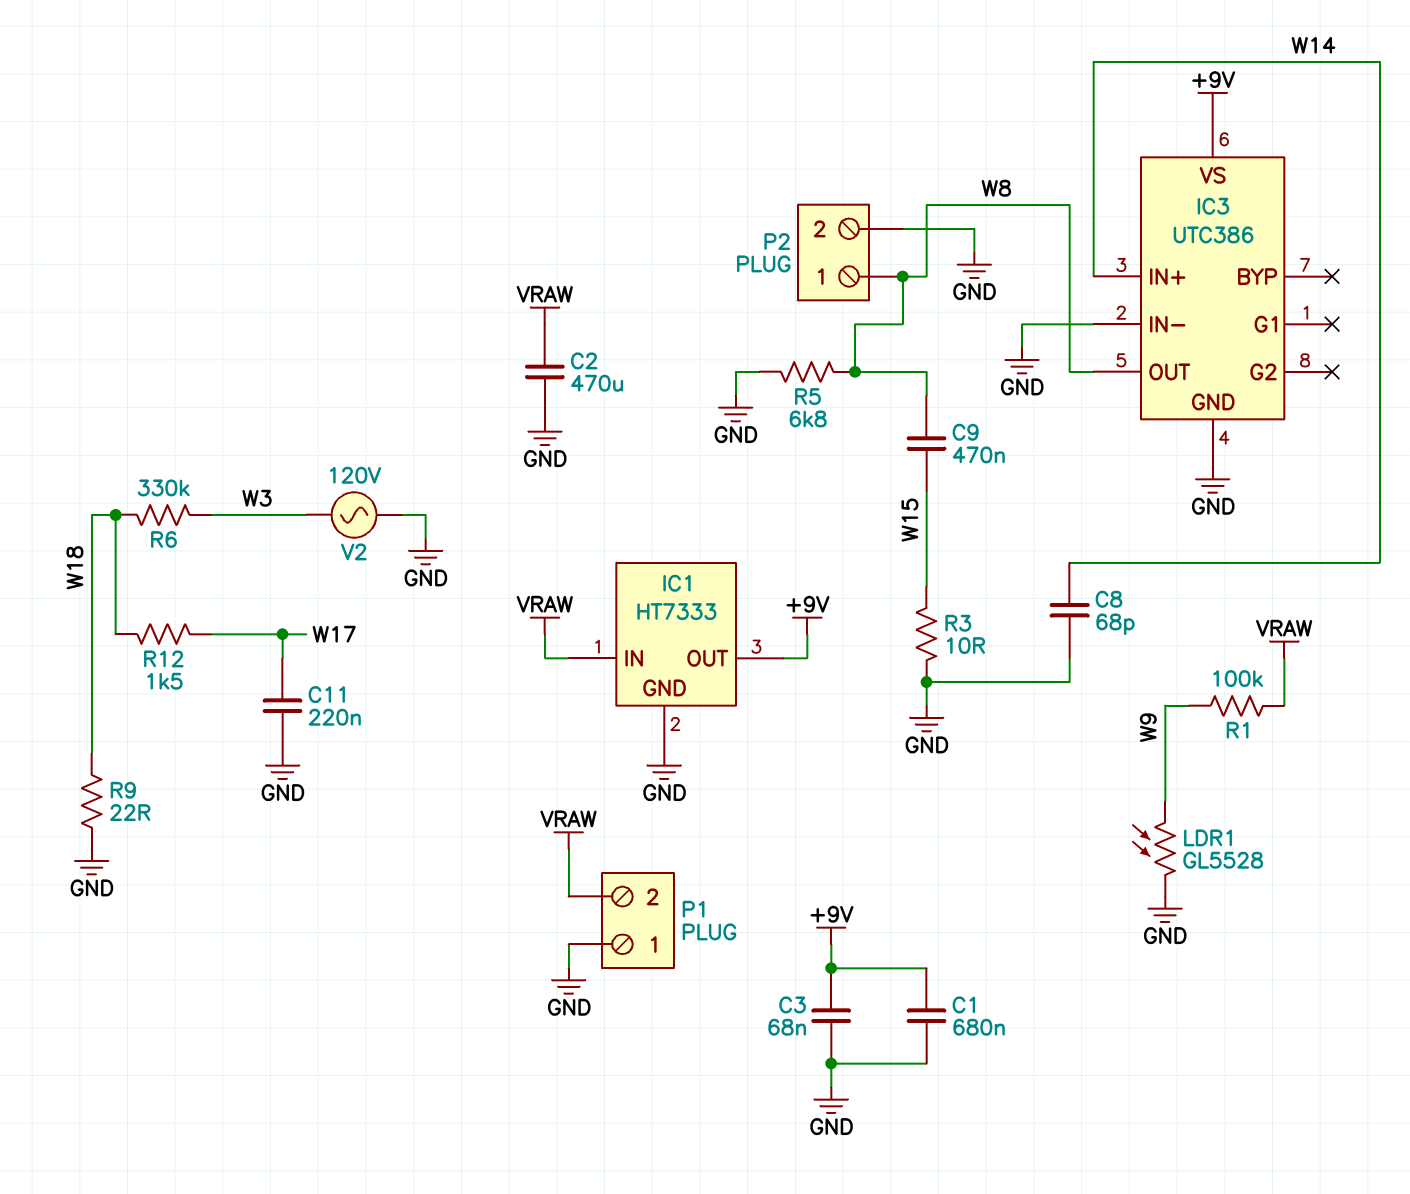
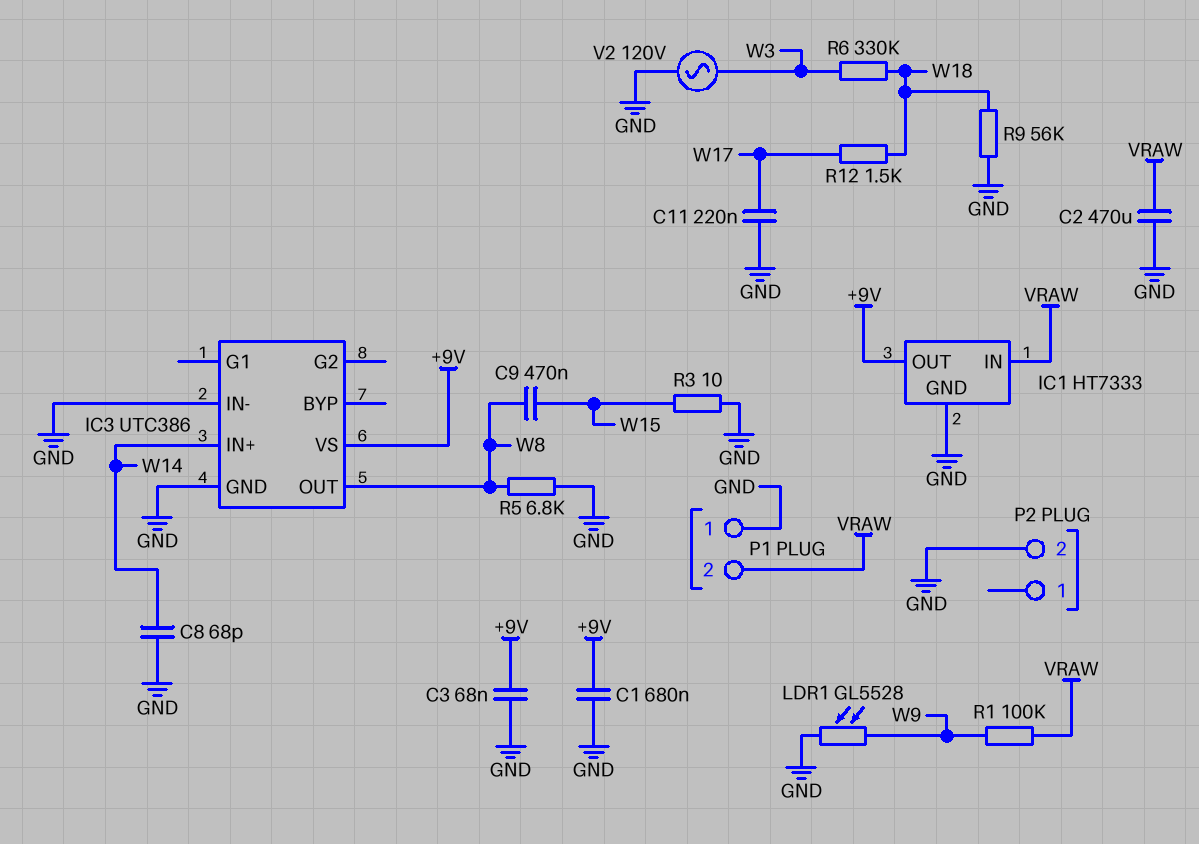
P2 pin 1: W8 -> none
R9: 22 (GND, W18) -> 56k (GND, W18)

